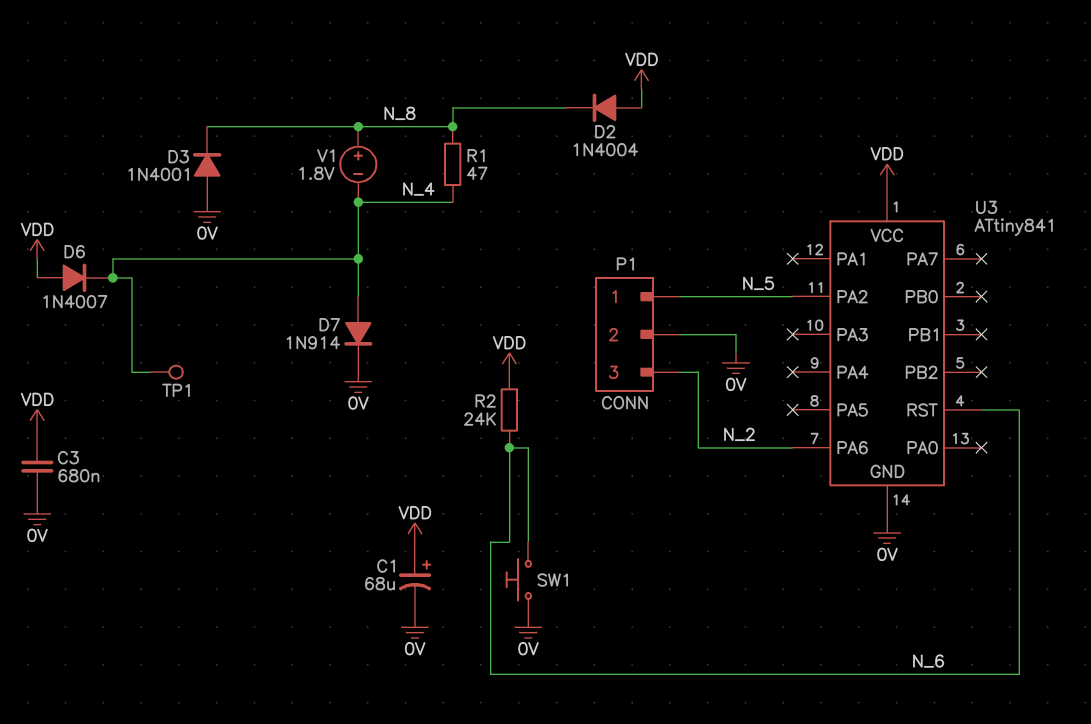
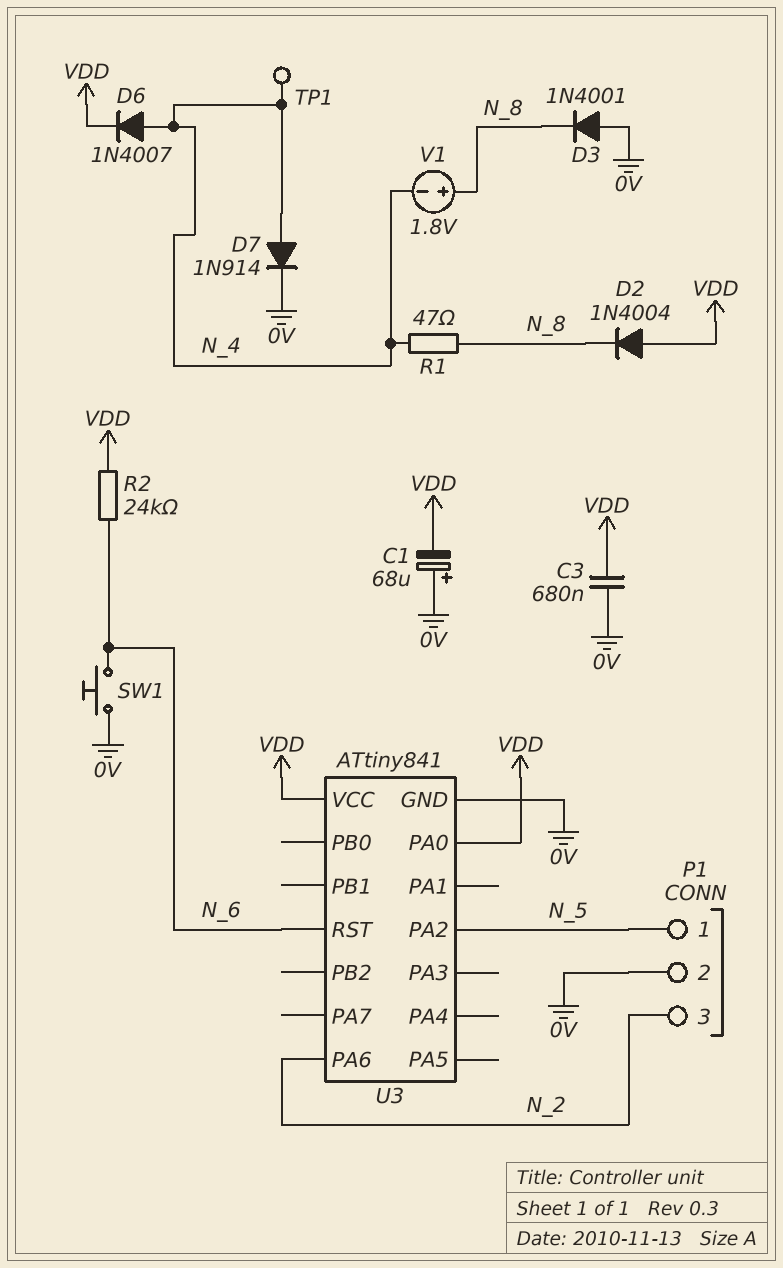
C1: 68uF (plus VDD, minus 0V) -> 68uF (plus 0V, minus VDD)
D6: diode 1N4007 (A VDD, K N_4) -> diode 1N4007 (A N_4, K VDD)
U3 pin PA0: none -> VDD

